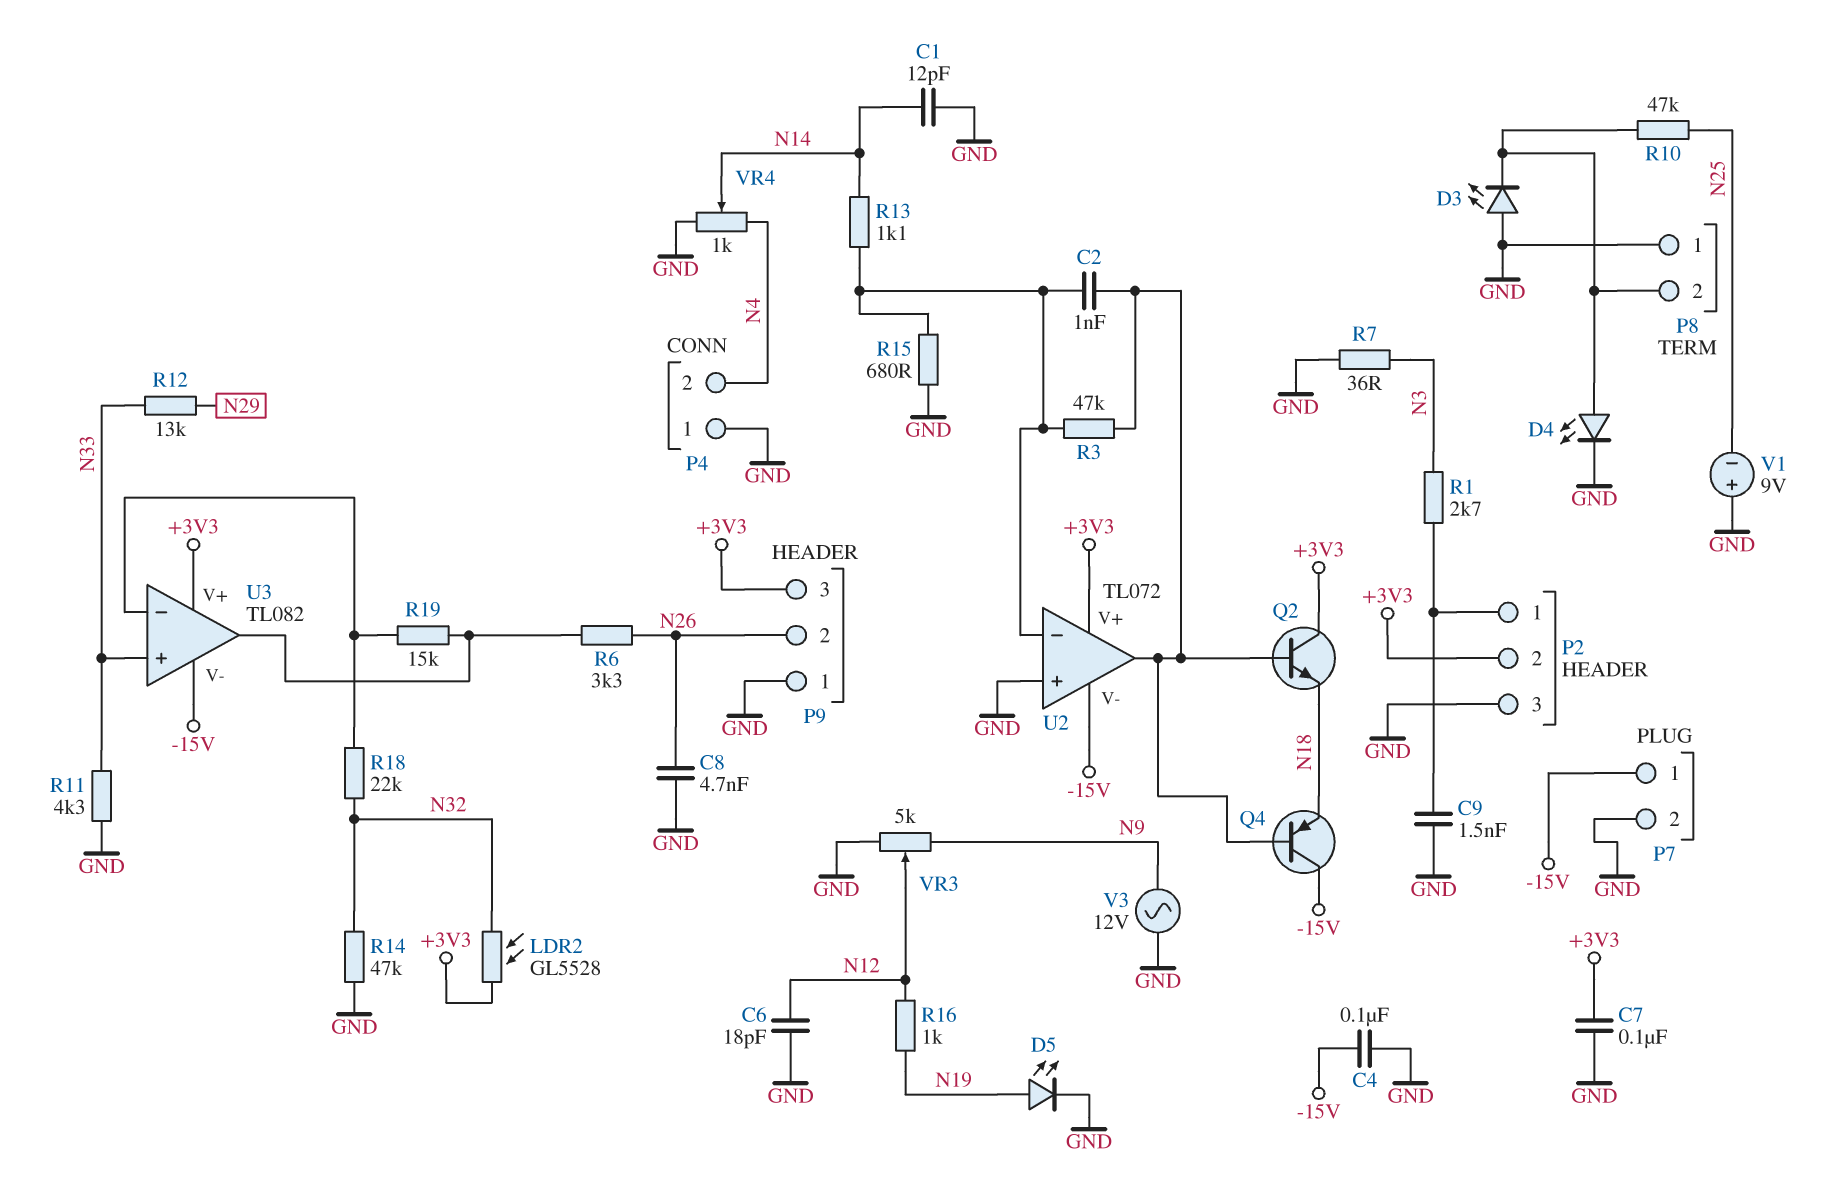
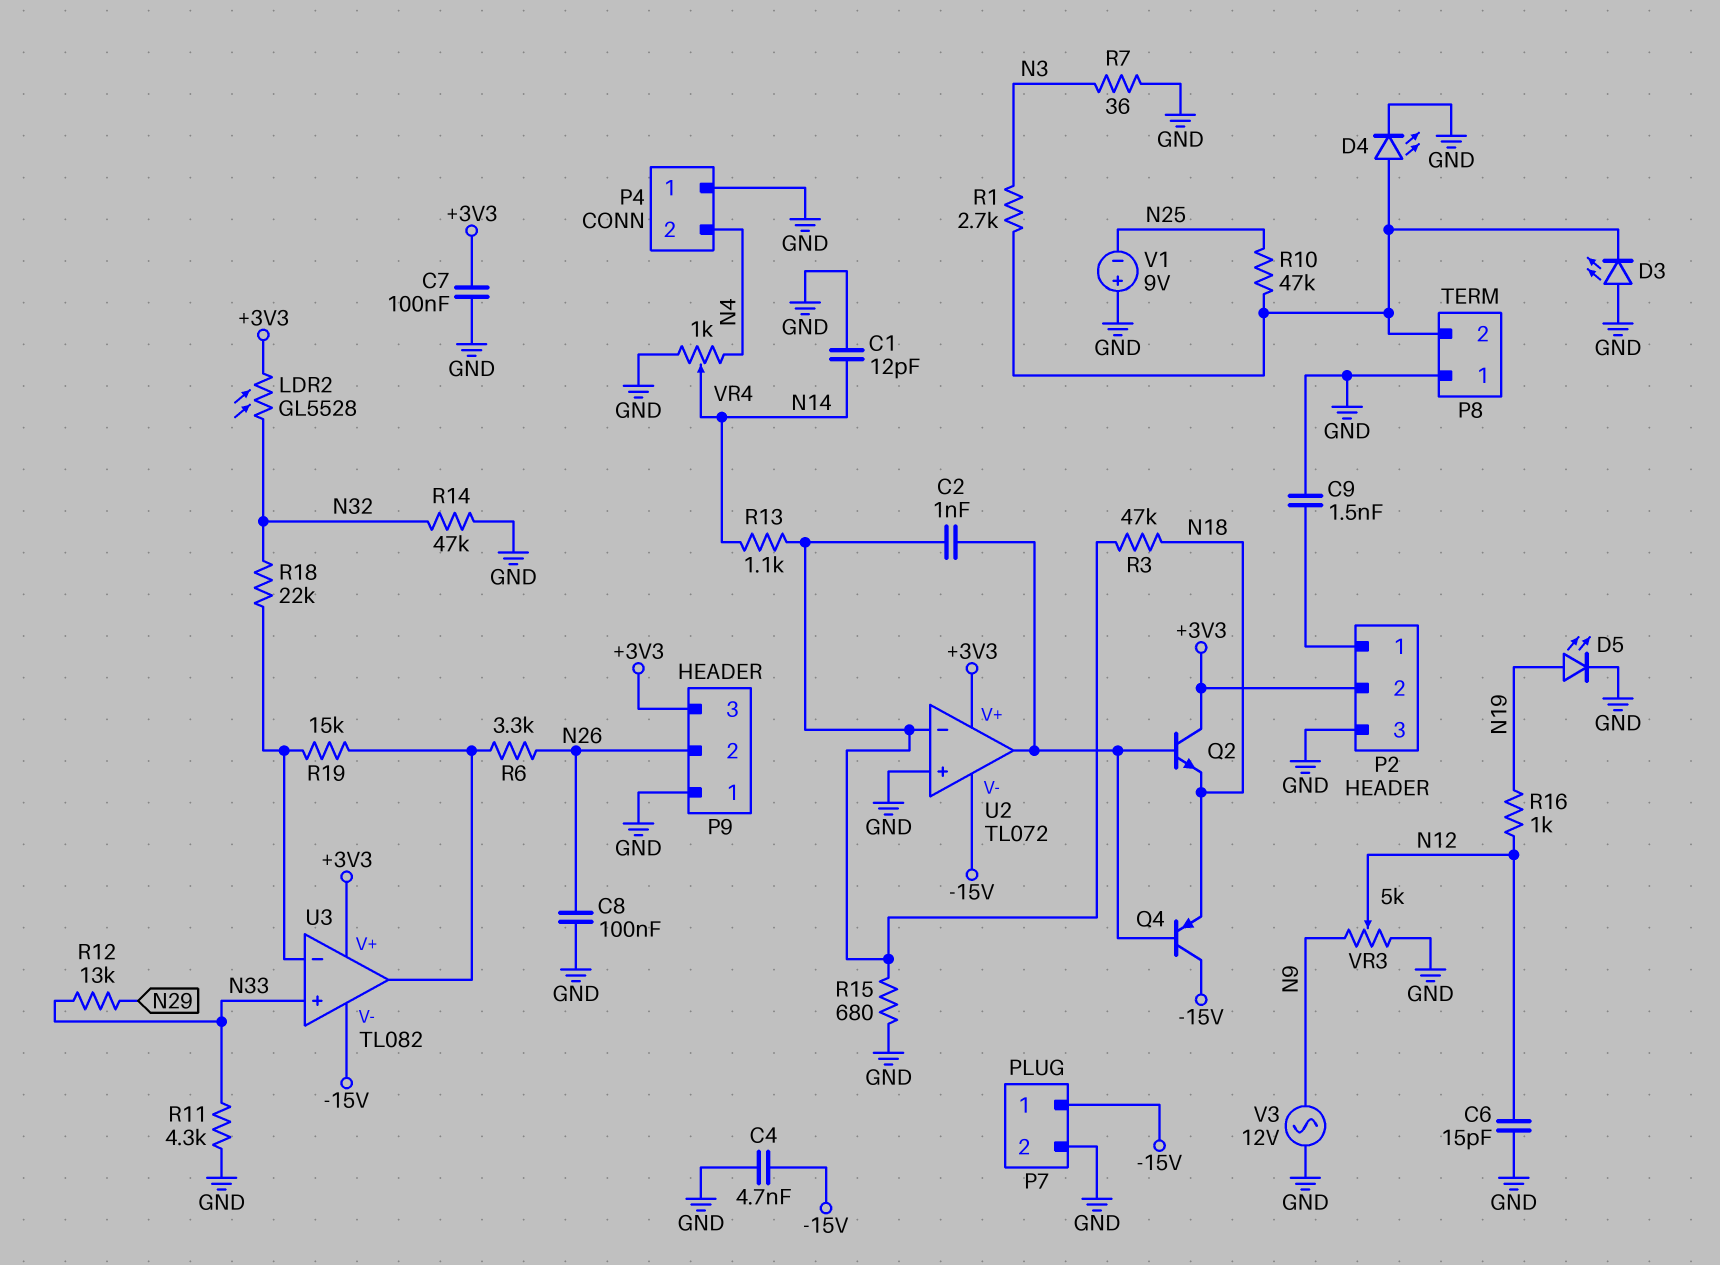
C4: 100nF (-15V, GND) -> 4.7nF (-15V, GND)
C6: 18pF (GND, N12) -> 15pF (GND, N12)
C8: 4.7nF (GND, N26) -> 100nF (GND, N26)
R1: 2.7k (N3, P2/1) -> 2.7k (N3, P8/2)
R3: 47k (U2/in-, U2/out) -> 47k (N18, U2/in-)

